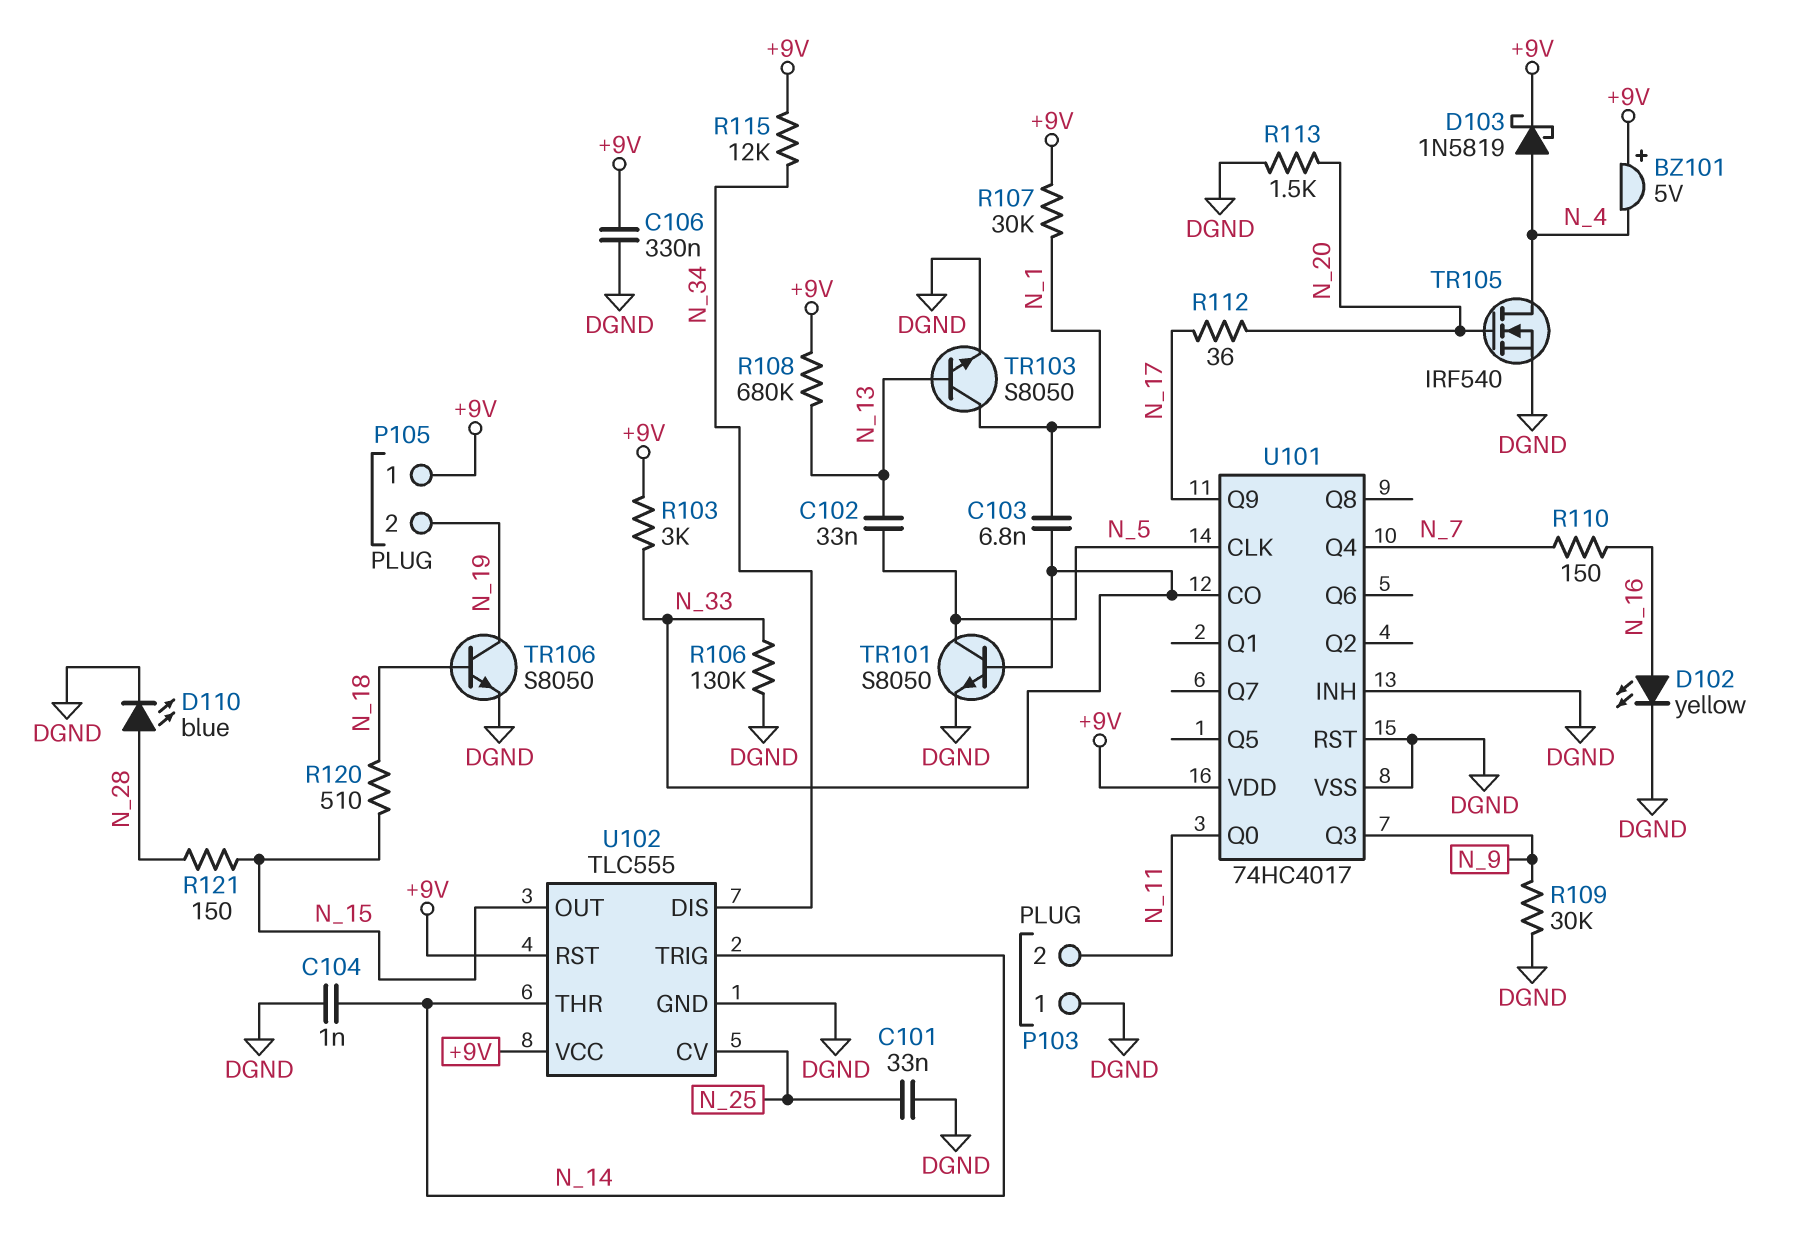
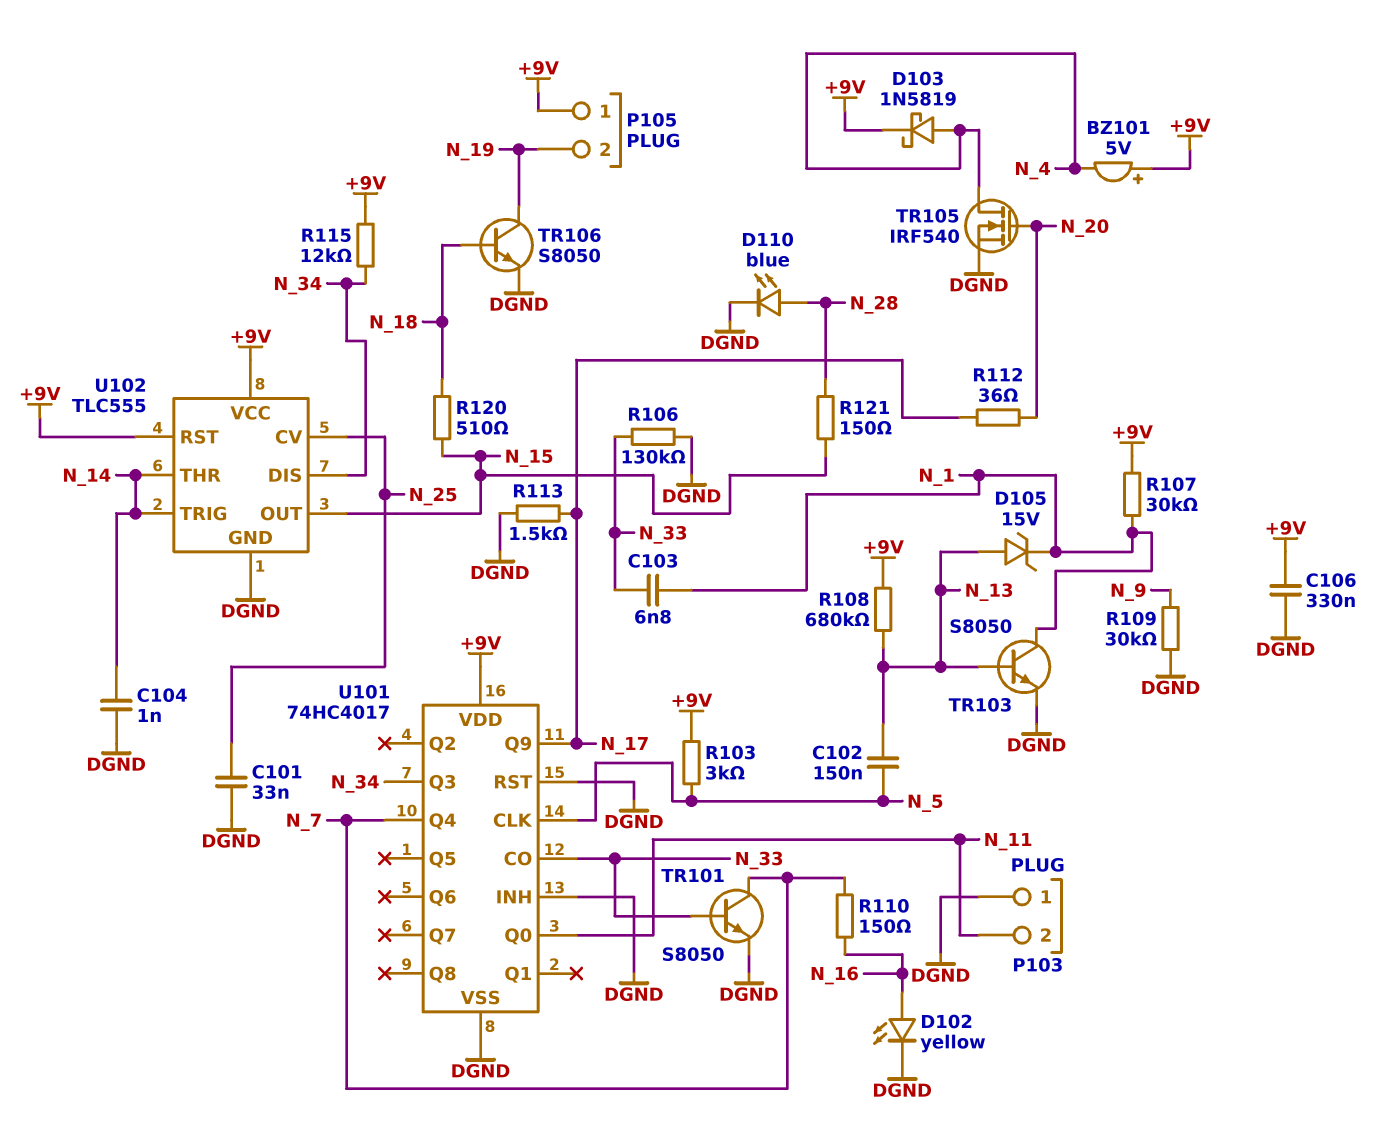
C102: 33nF (N_5, N_13) -> 150nF (N_5, N_13)
D105: none -> zener 15V (A N_13, K N_1)
R103: 3k (+9V, N_33) -> 3k (+9V, N_5)
R113: 1.5k (DGND, N_20) -> 1.5k (DGND, N_17)
TR101: NPN S8050 (B N_33, C N_5, E DGND) -> NPN S8050 (B N_33, C N_7, E DGND)
U101 pin Q3: N_9 -> N_34

